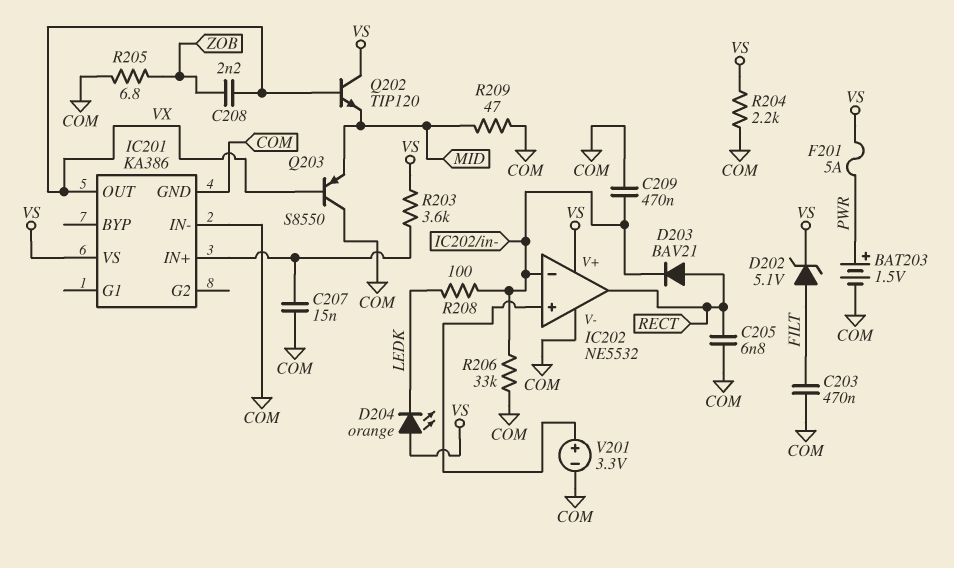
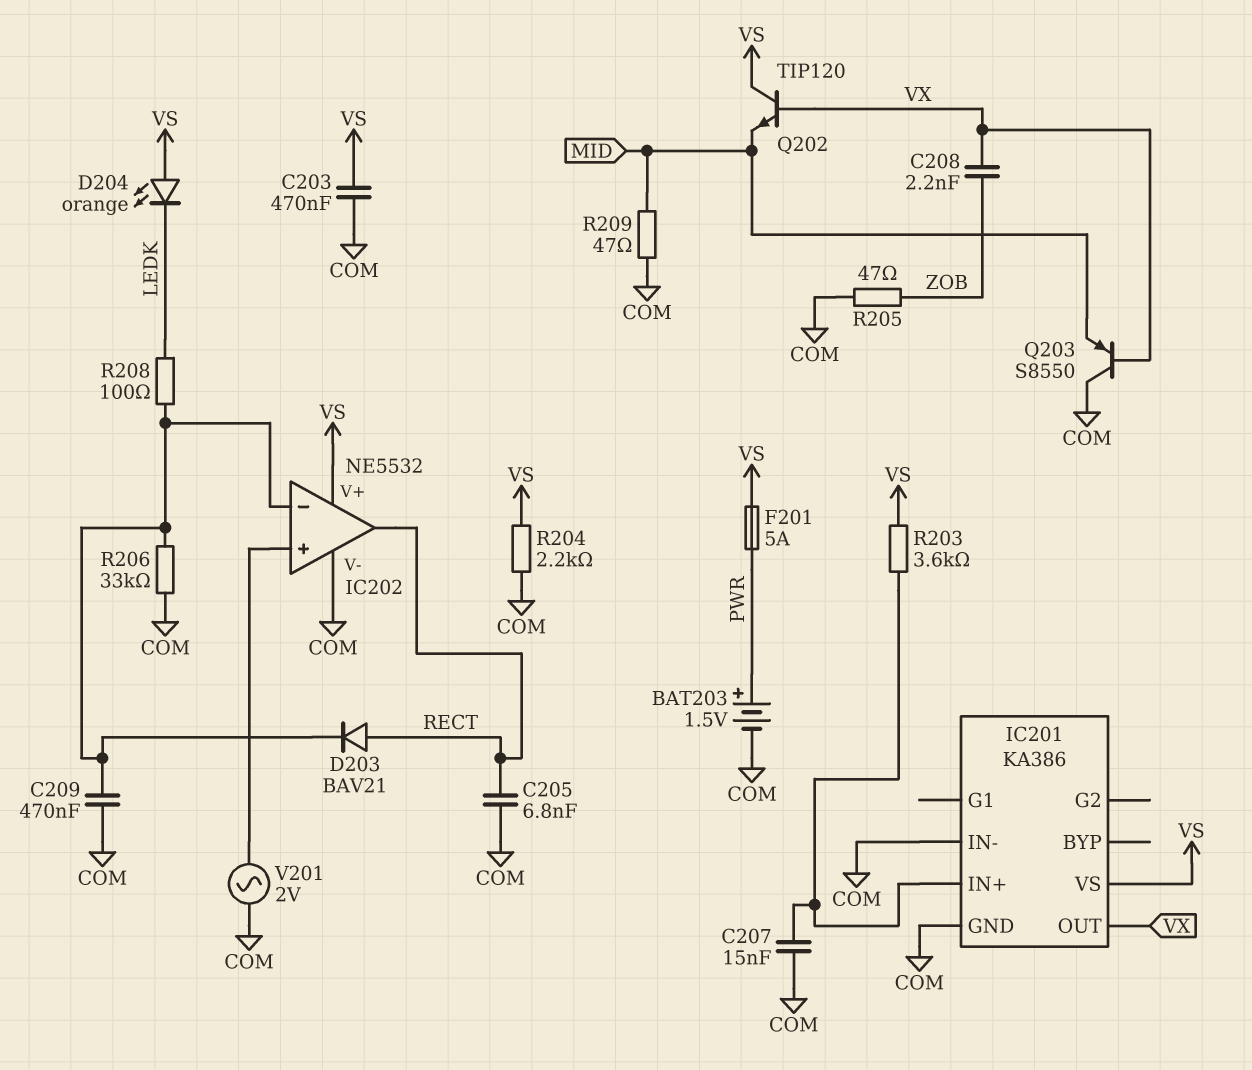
C203: 470nF (COM, FILT) -> 470nF (COM, VS)
D202: zener 5.1V (A FILT, K VS) -> none
R205: 6.8 (COM, ZOB) -> 47 (COM, ZOB)
V201: 3.3V (plus IC202/in+, minus COM) -> AC 2V (COM, IC202/in+)

